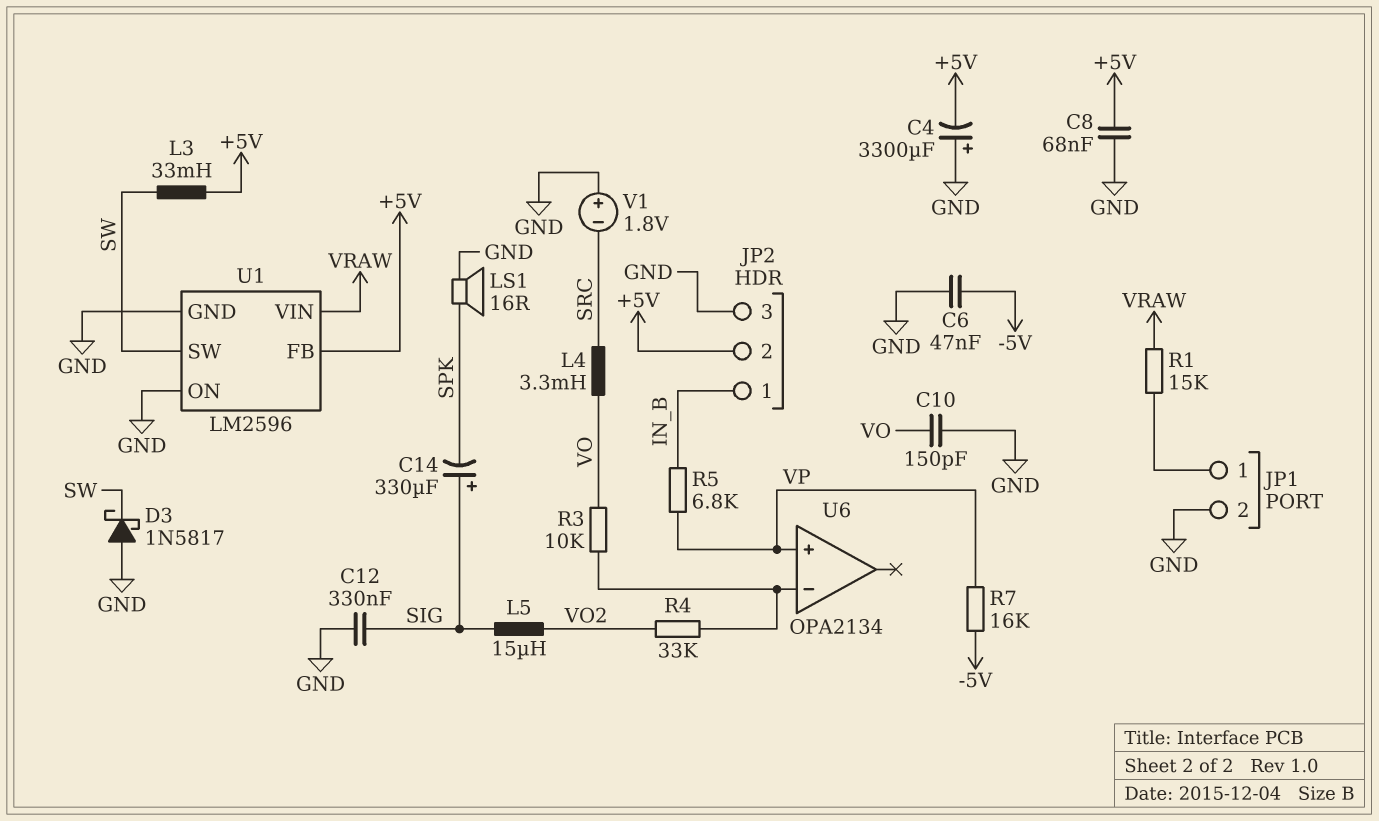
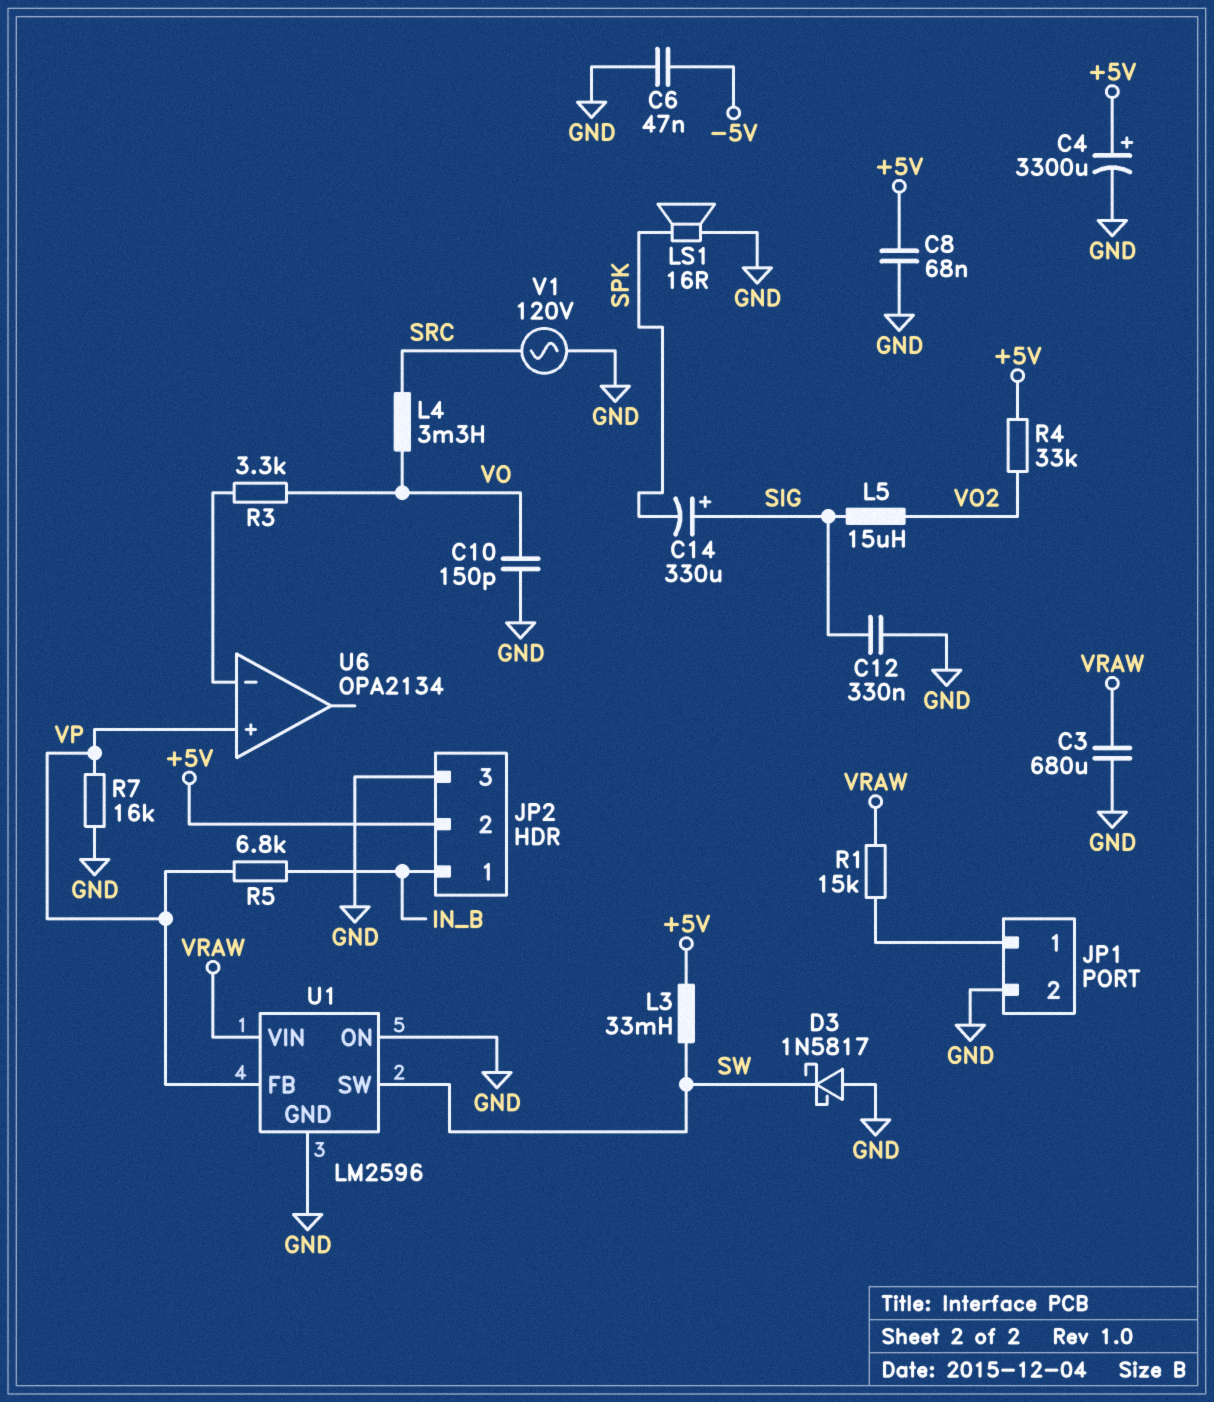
C3: none -> 680uF (GND, VRAW)
C4: 3300uF (plus GND, minus +5V) -> 3300uF (plus +5V, minus GND)
R3: 10k (U6/in-, VO) -> 3.3k (U6/in-, VO)
R4: 33k (U6/in-, VO2) -> 33k (+5V, VO2)
R7: 16k (-5V, VP) -> 16k (GND, VP)
U1 pin FB: +5V -> VP
V1: 1.8V (plus GND, minus SRC) -> AC 120V (GND, SRC)

